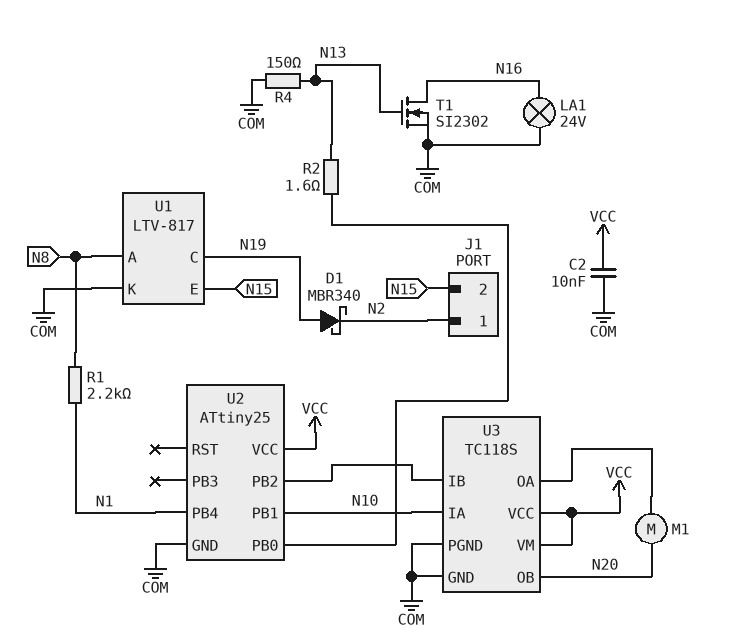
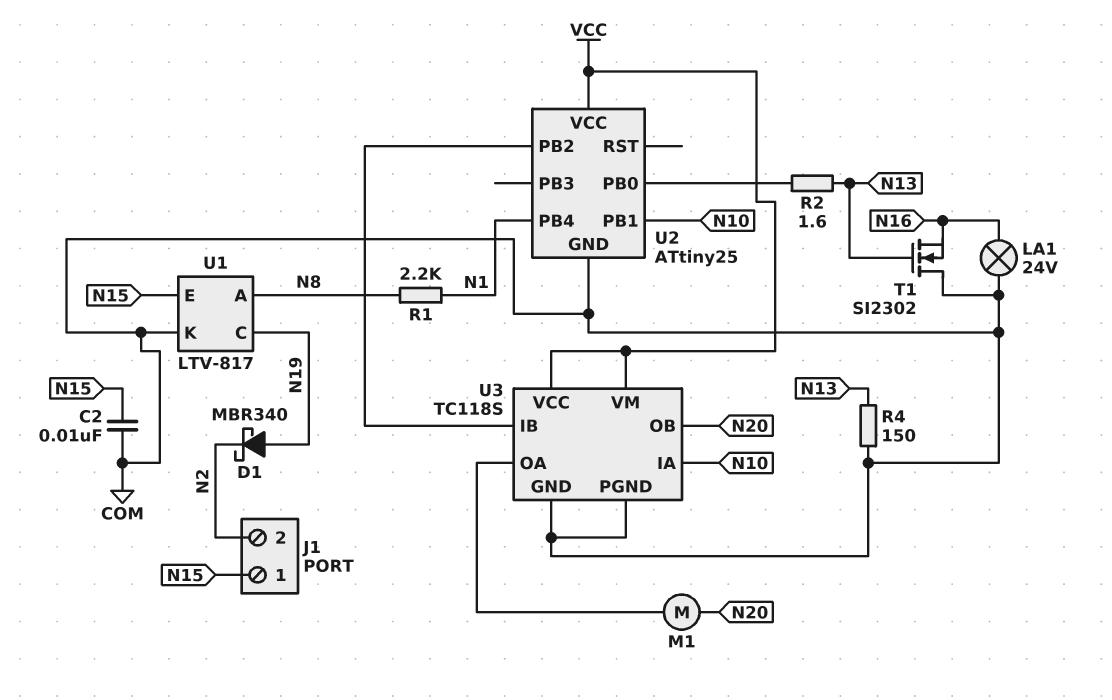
C2: 10nF (COM, VCC) -> 10nF (COM, N15)
J1 pin 1: N2 -> N15
J1 pin 2: N15 -> N2
T1: NMOS SI2302 (G N13, D N16, S COM) -> NMOS SI2302 (G N13, D COM, S N16)

